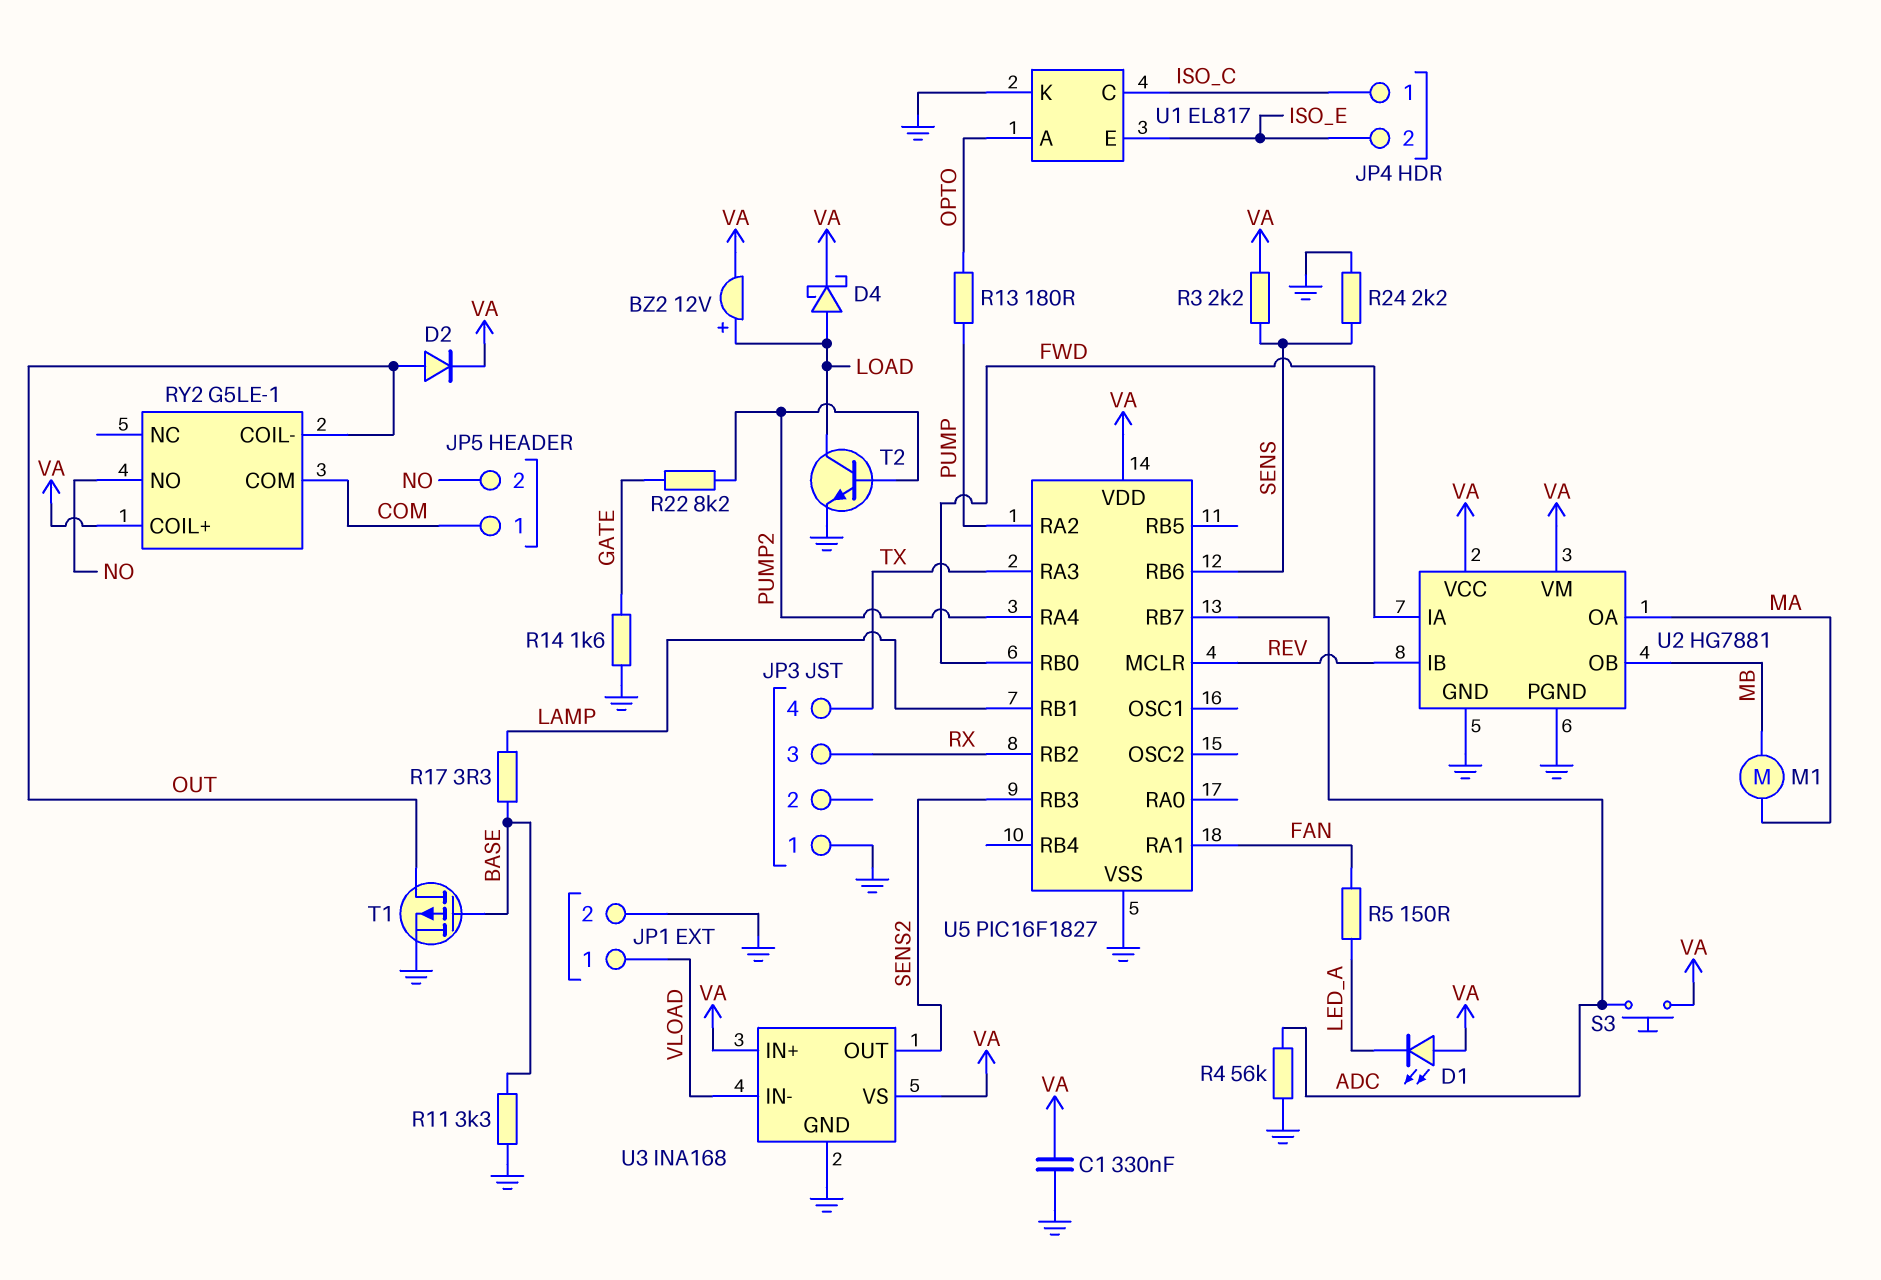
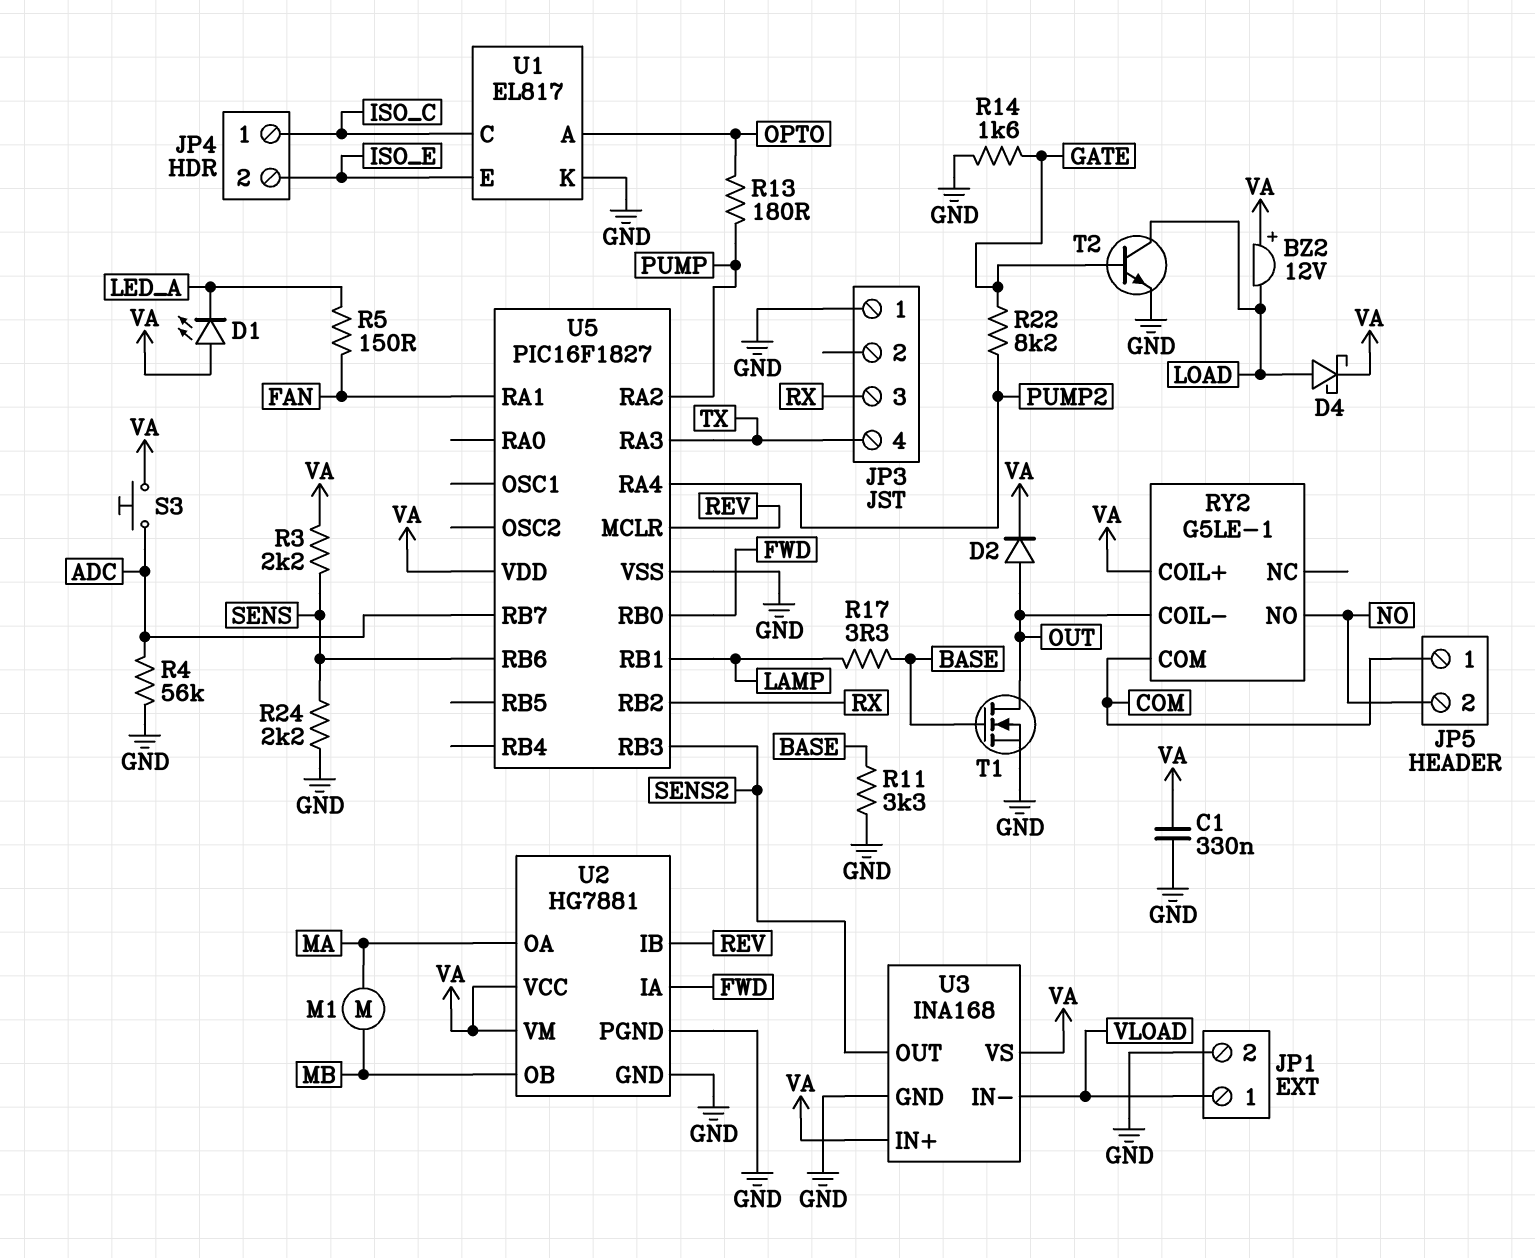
BZ2: buzzer 12V (plus LOAD, minus VA) -> buzzer 12V (plus VA, minus LOAD)
T1: PMOS (G BASE, D OUT, S GND) -> NMOS (G BASE, D OUT, S GND)
T2: NPN (B PUMP2, C LOAD, E GND) -> NPN (B GATE, C LOAD, E GND)

